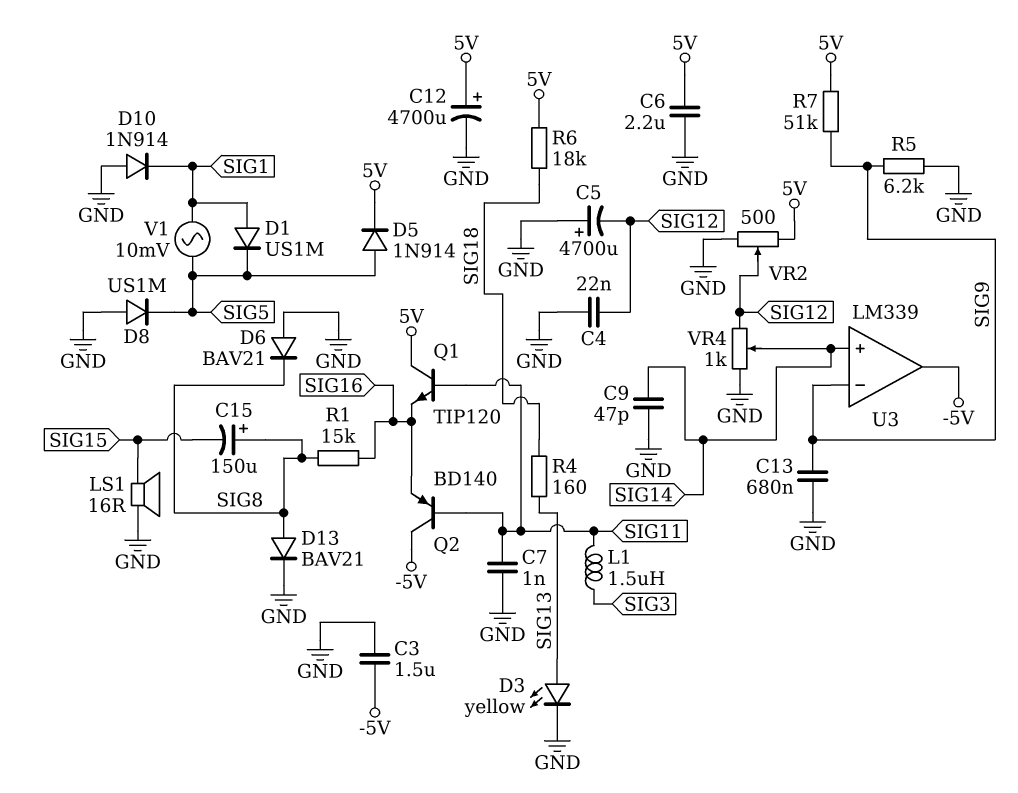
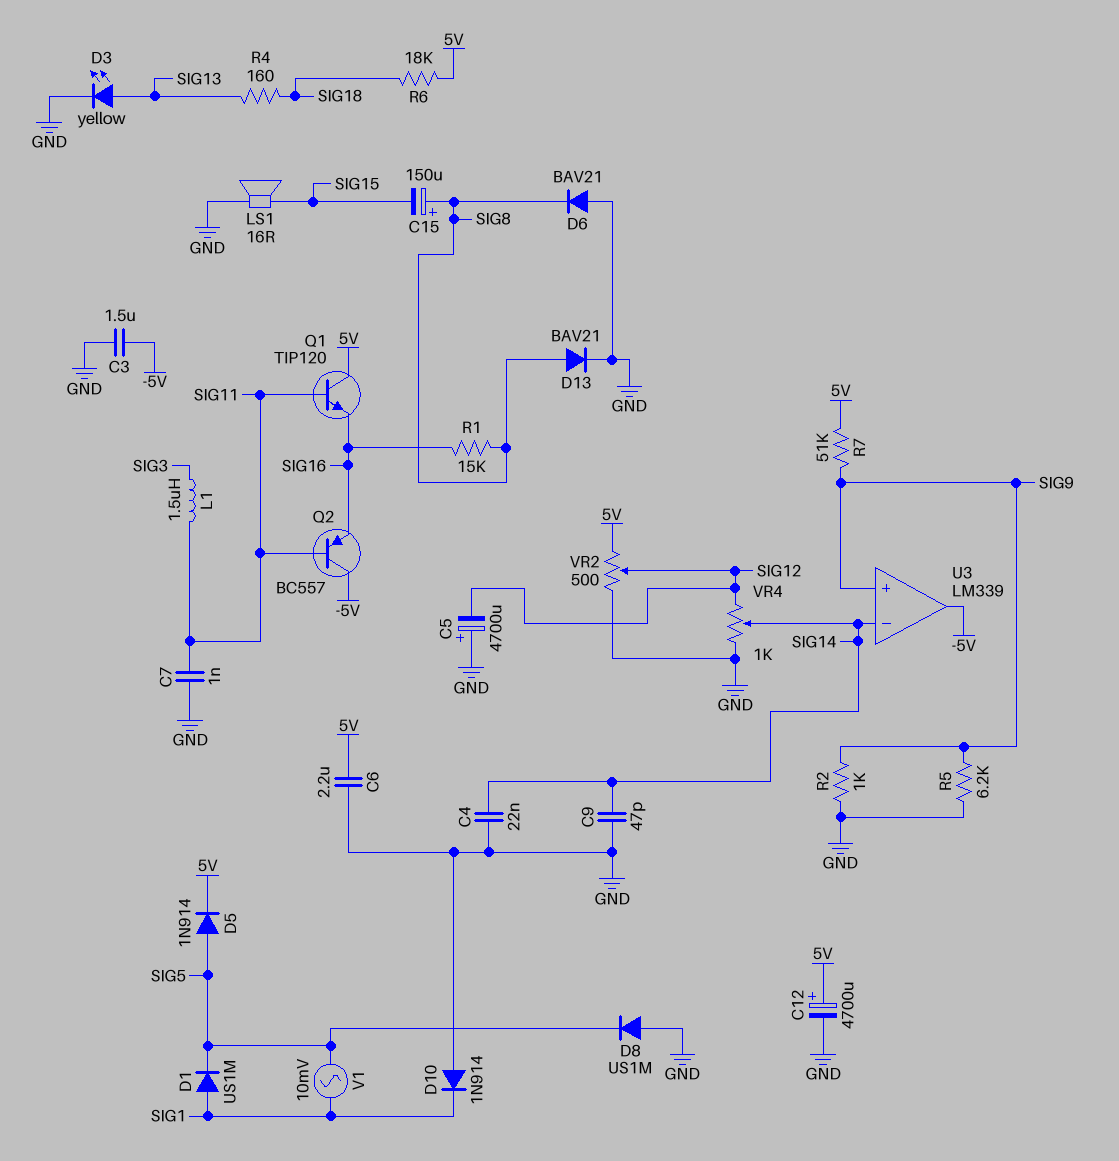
C4: 22nF (GND, SIG12) -> 22nF (GND, SIG14)
C13: 680nF (GND, SIG9) -> none
Q2: PNP BD140 (B SIG11, C -5V, E SIG16) -> PNP BC557 (B SIG11, C -5V, E SIG16)
R2: none -> 1k (GND, SIG9)
U3 pin in+: SIG14 -> SIG9
U3 pin in-: SIG9 -> SIG14

